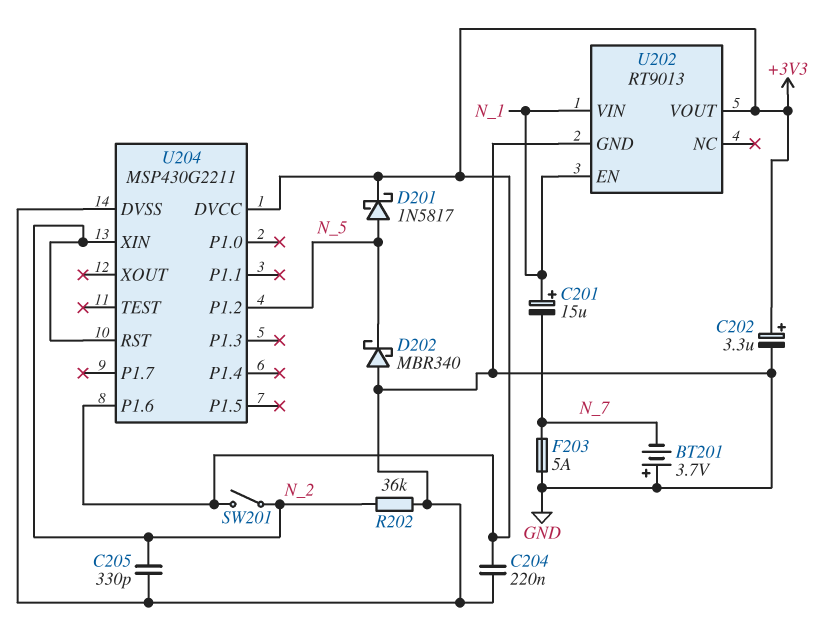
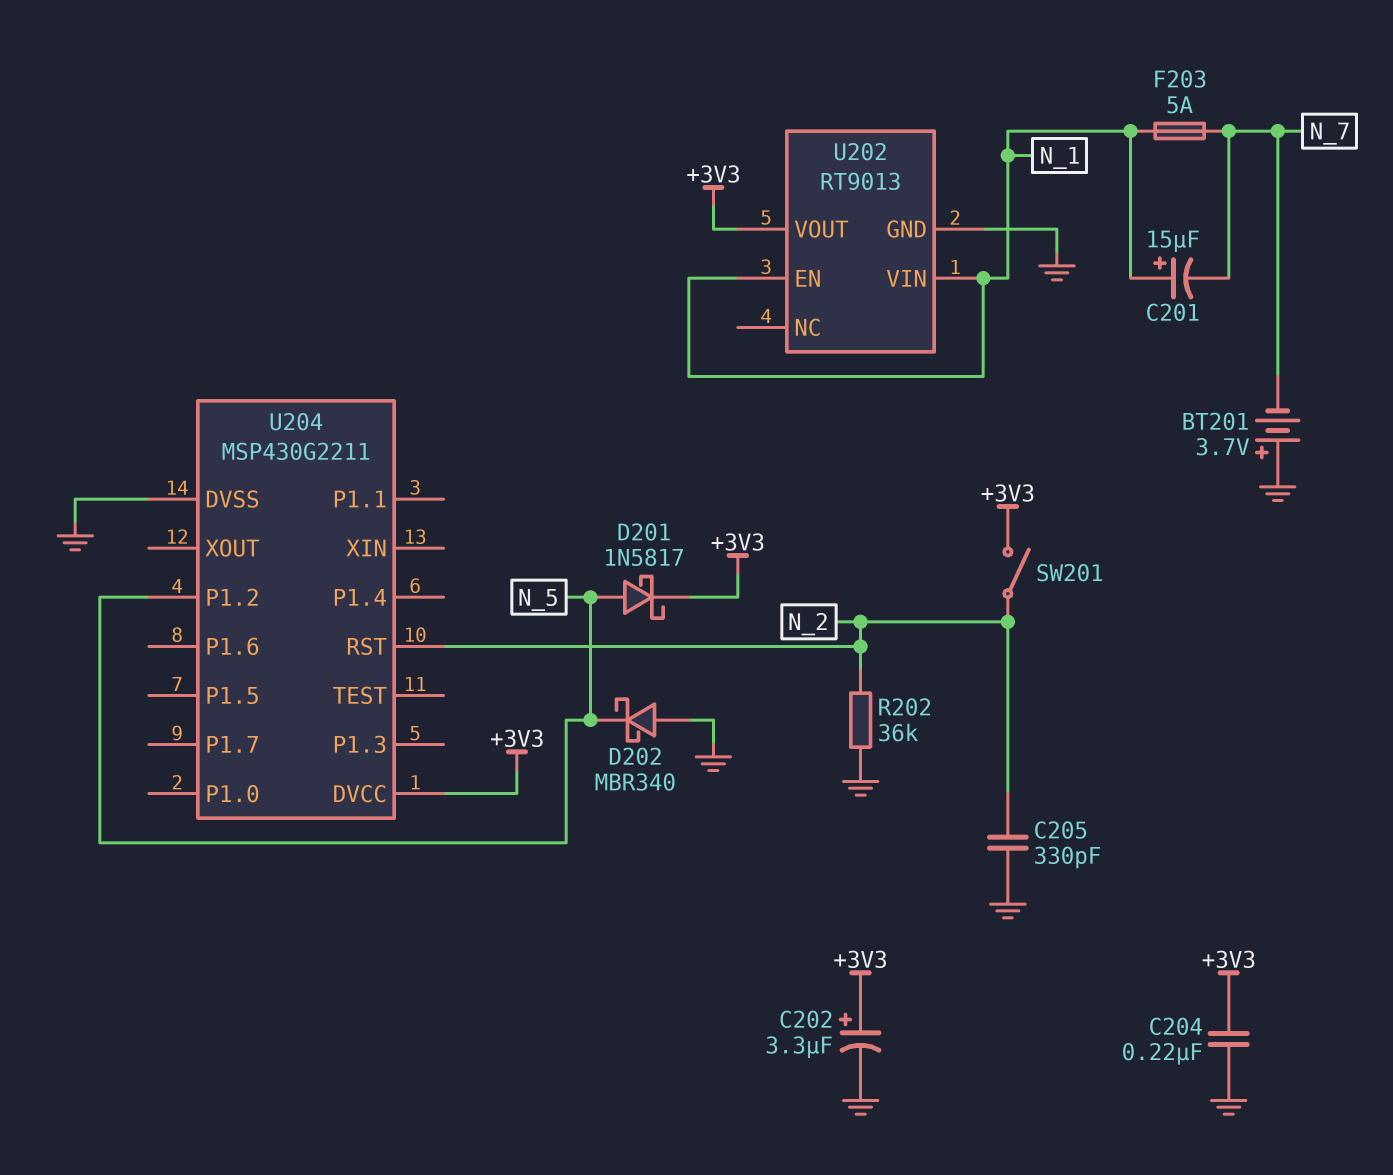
F203: 5A (GND, N_7) -> 5A (N_1, N_7)
U204 pin P1.6: +3V3 -> none
U204 pin XIN: N_2 -> none

